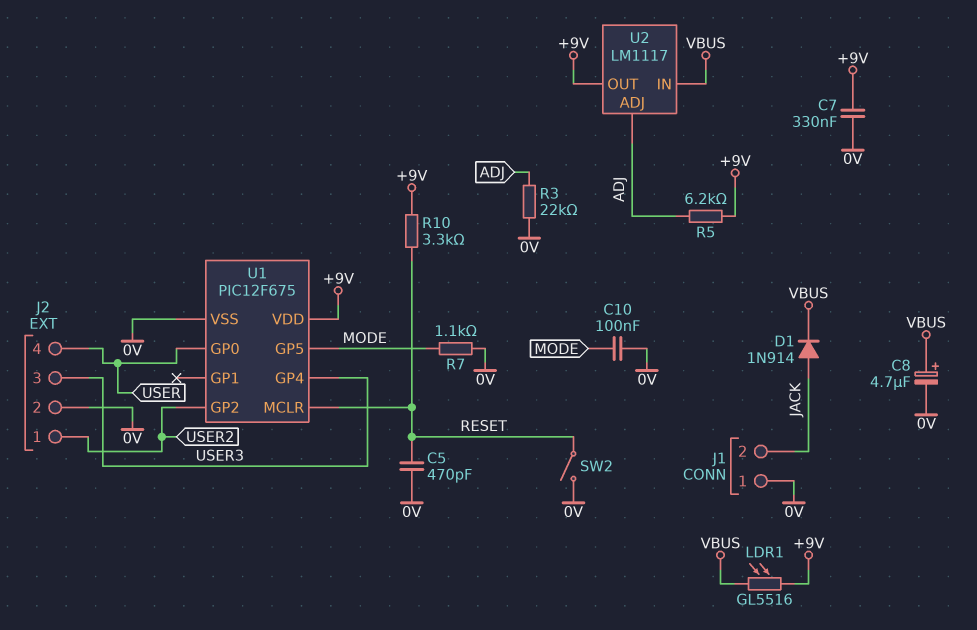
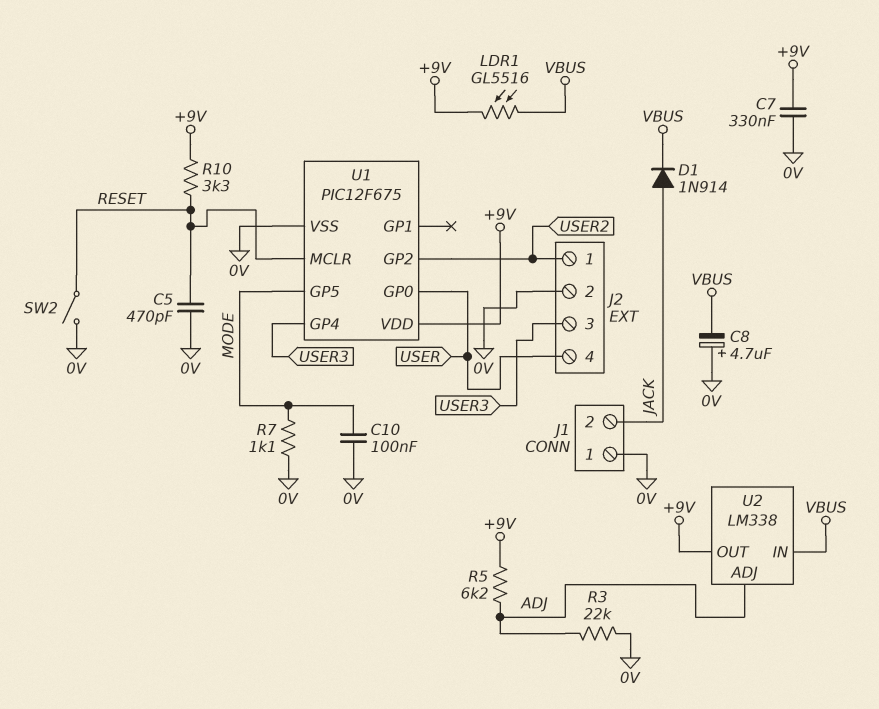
C8: 4.7uF (plus VBUS, minus 0V) -> 4.7uF (plus 0V, minus VBUS)
U2: LM1117 -> LM338

